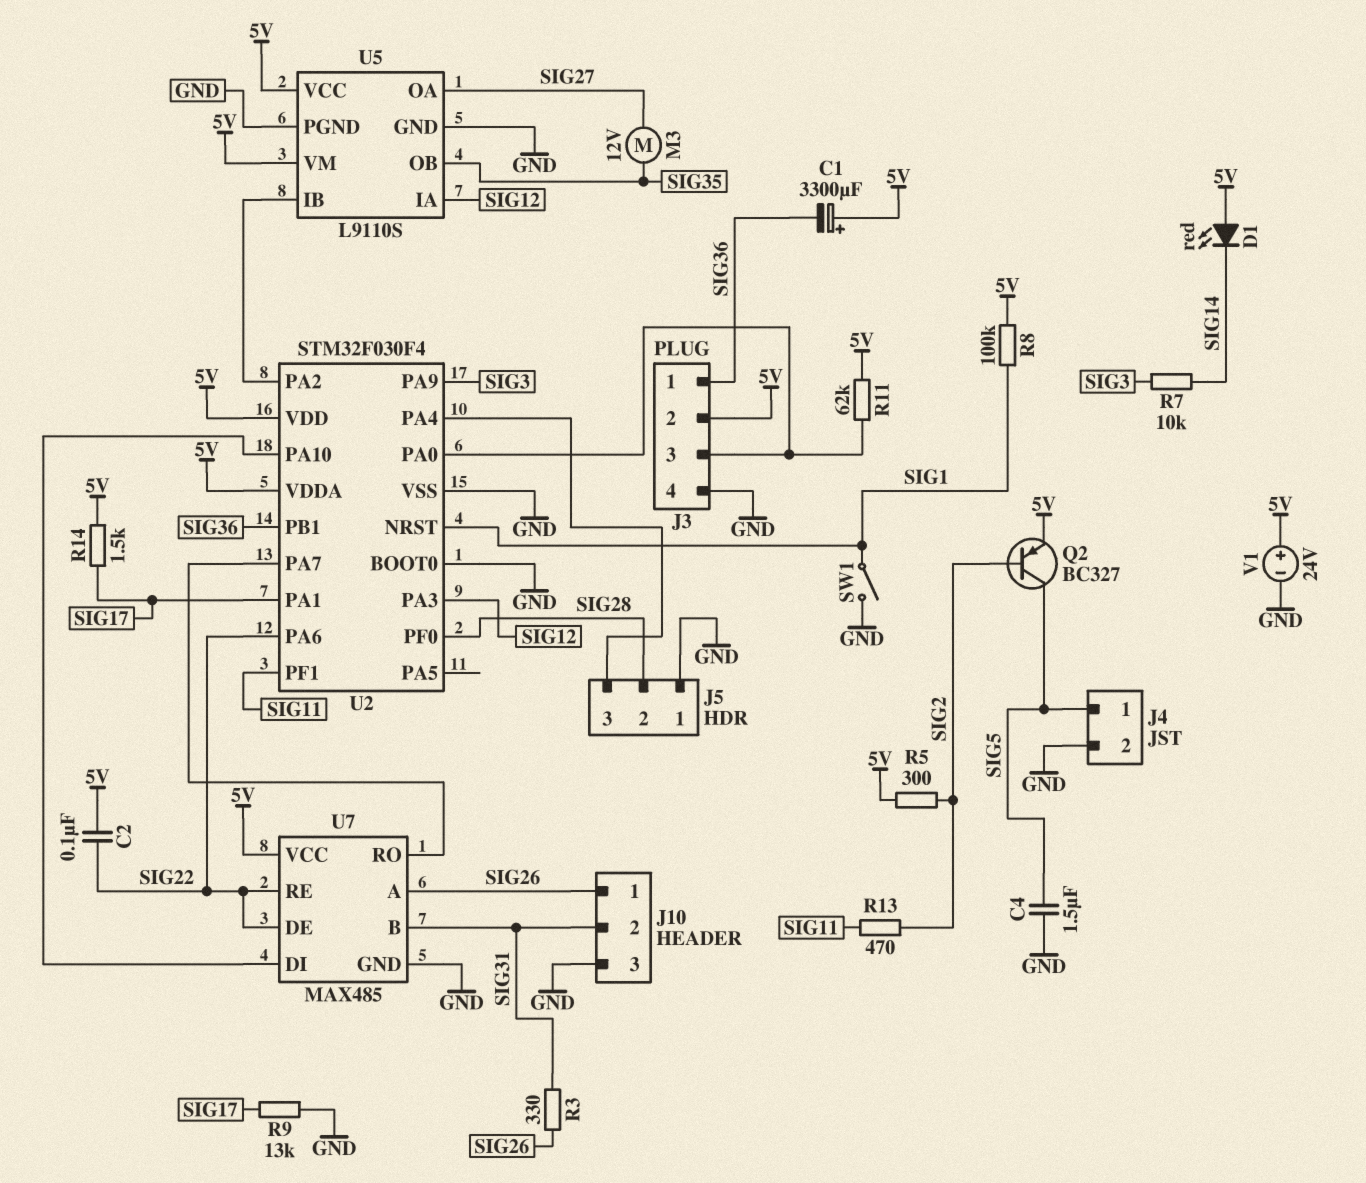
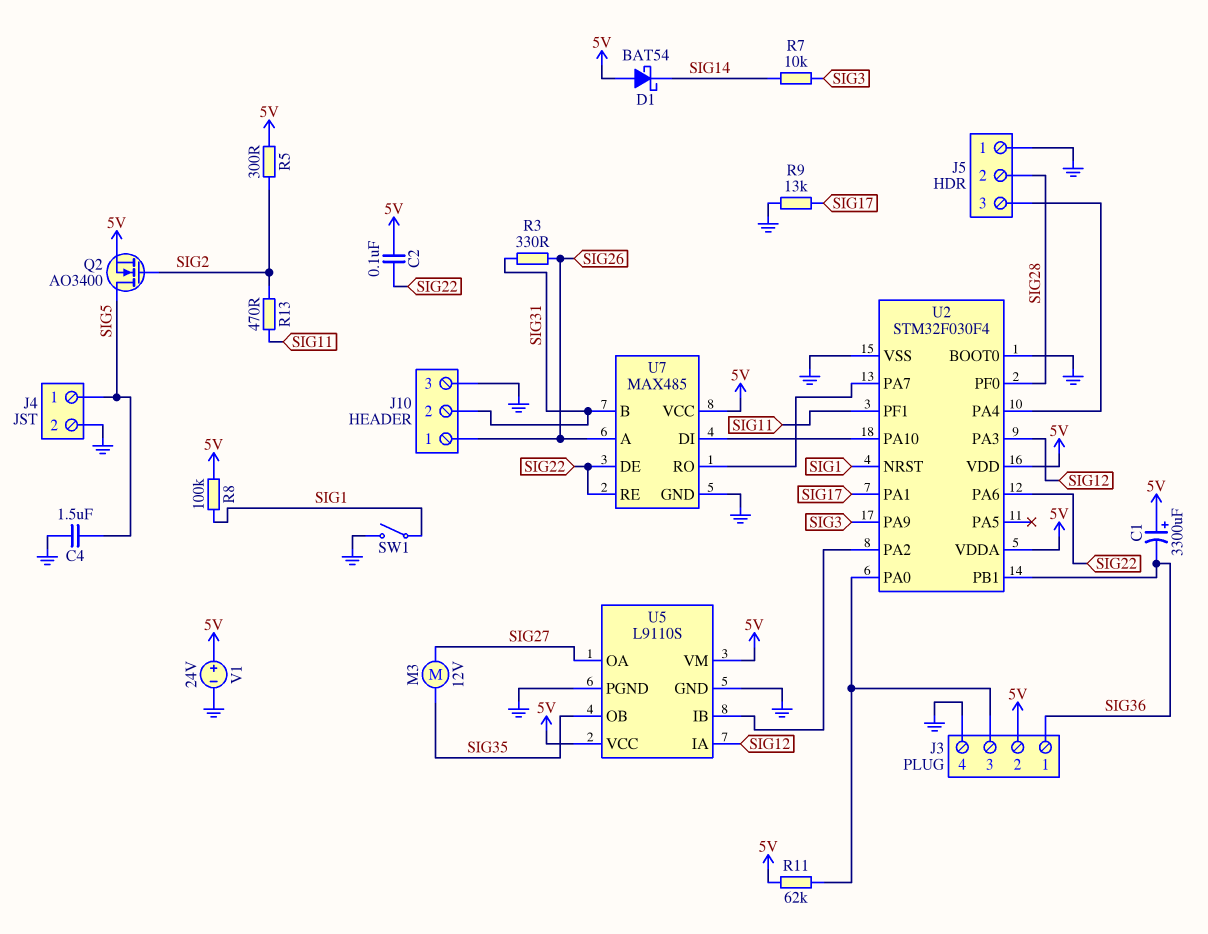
D1: LED red (A 5V, K SIG14) -> schottky BAT54 (A 5V, K SIG14)
Q2: PNP BC327 (B SIG2, C SIG5, E 5V) -> NMOS AO3400 (G SIG2, D SIG5, S 5V)
R14: 1.5k (5V, SIG17) -> none

